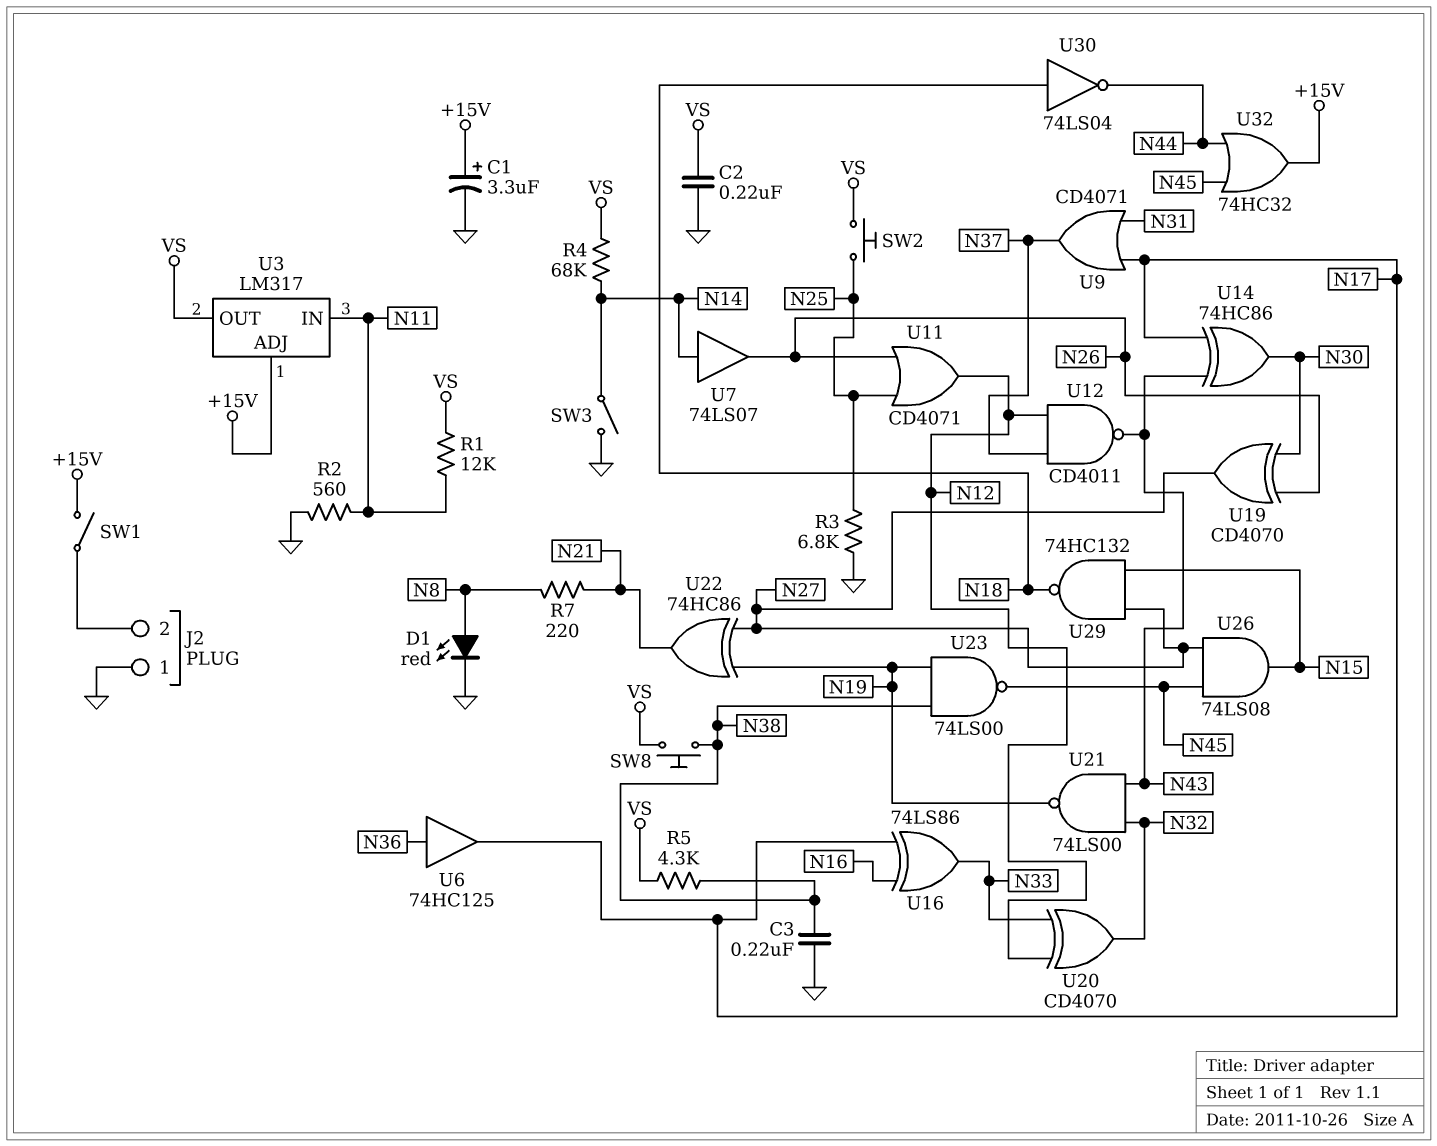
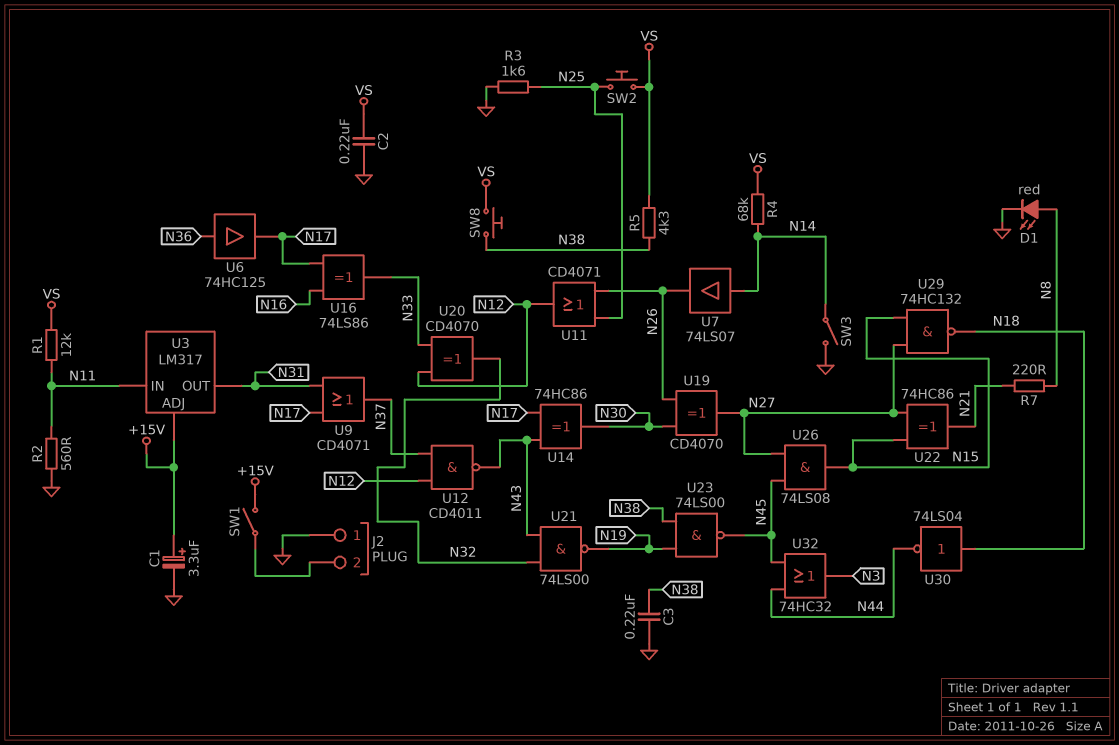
R3: 6.8k (GND, N25) -> 1.6k (GND, N25)
U3 pin OUT: VS -> N31
U22: XOR 74HC86 (in N19, in N27, out N21) -> XOR 74HC86 (in N15, in N27, out N21)
U32: OR 74HC32 (in N44, in N45, out +15V) -> OR 74HC32 (in N44, in N45, out N3)

